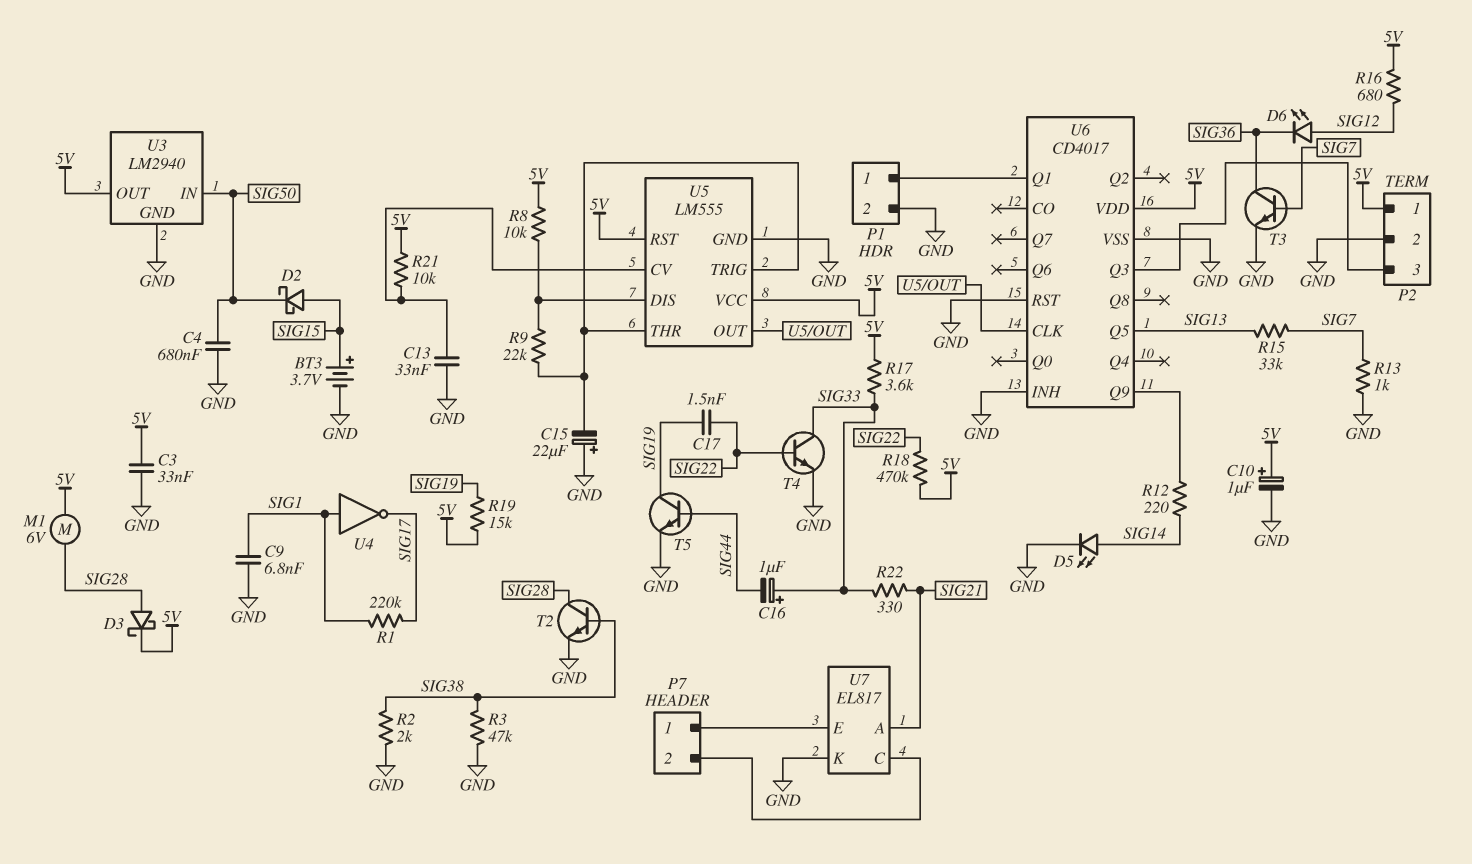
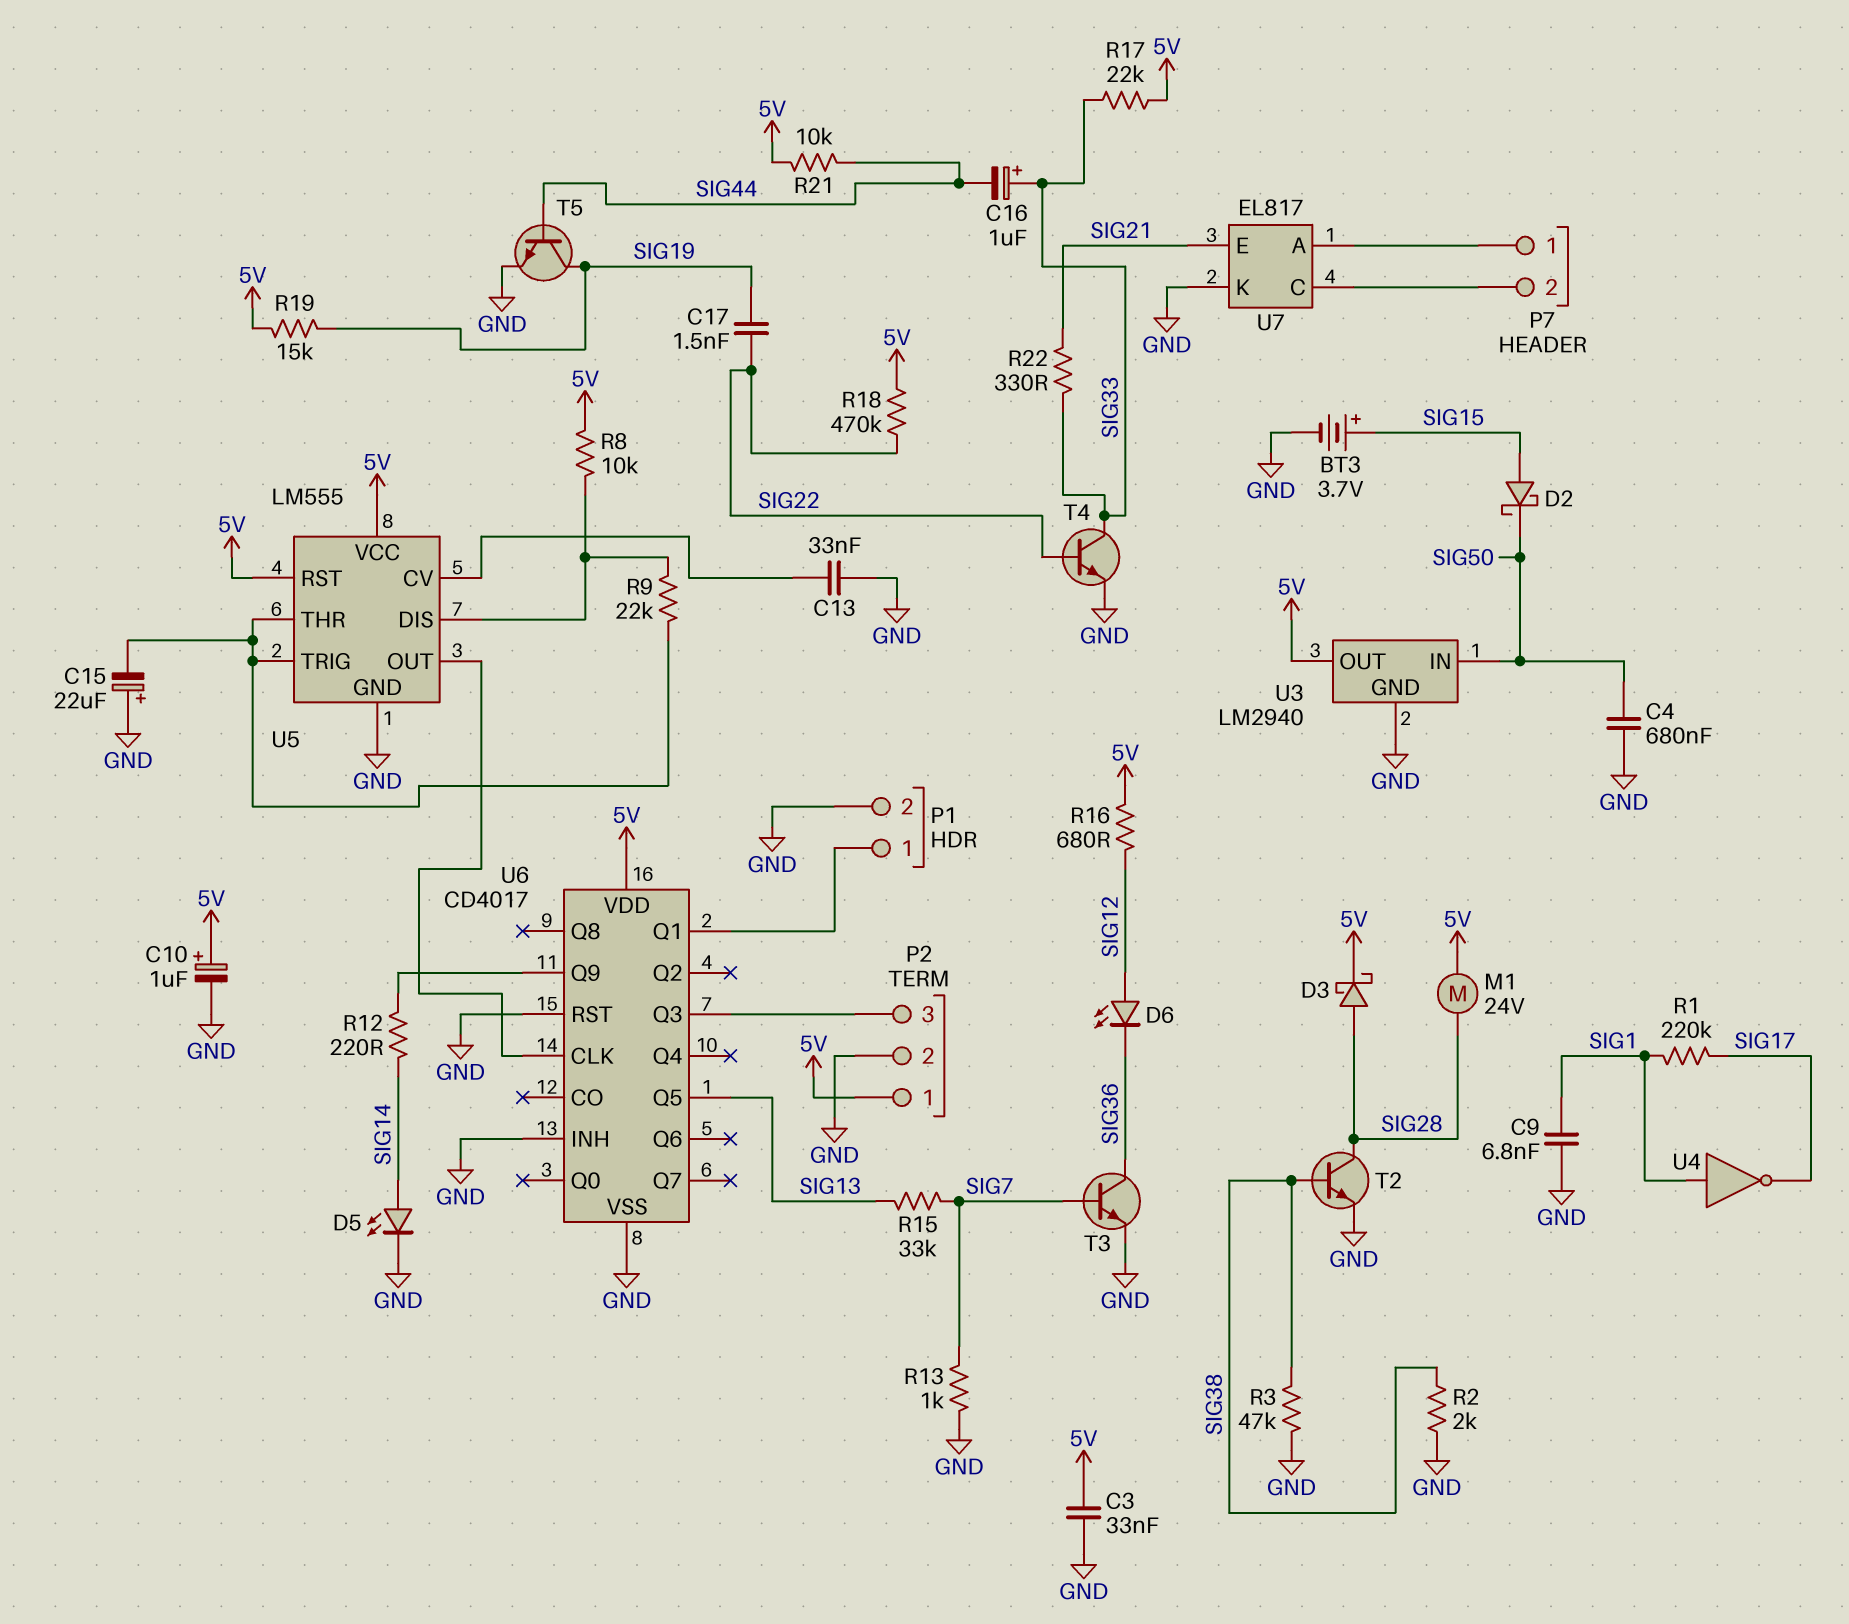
M1: motor 6V (5V, SIG28) -> motor 24V (5V, SIG28)
R17: 3.6k (5V, SIG33) -> 22k (5V, SIG33)
R21: 10k (5V, U5/CV) -> 10k (5V, SIG44)
U7 pin A: SIG21 -> P7/1
U7 pin E: P7/1 -> SIG21

